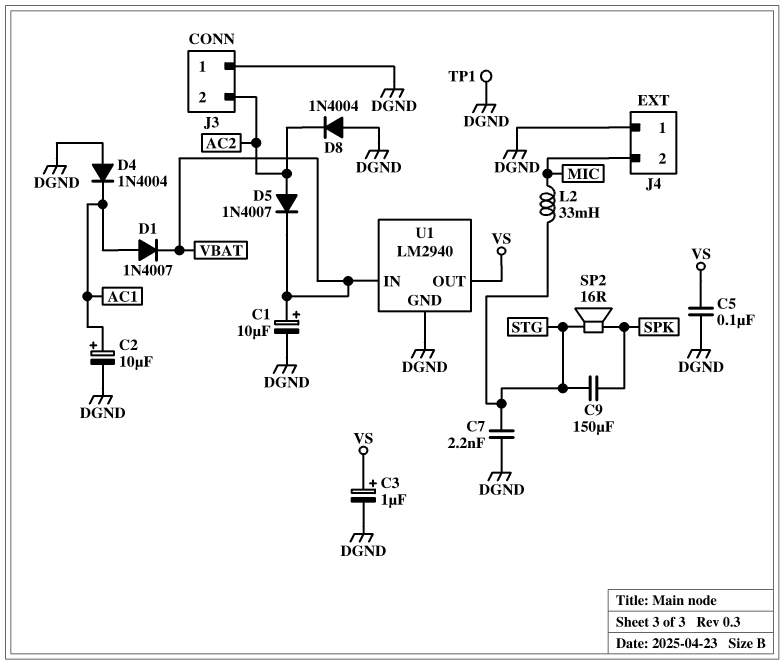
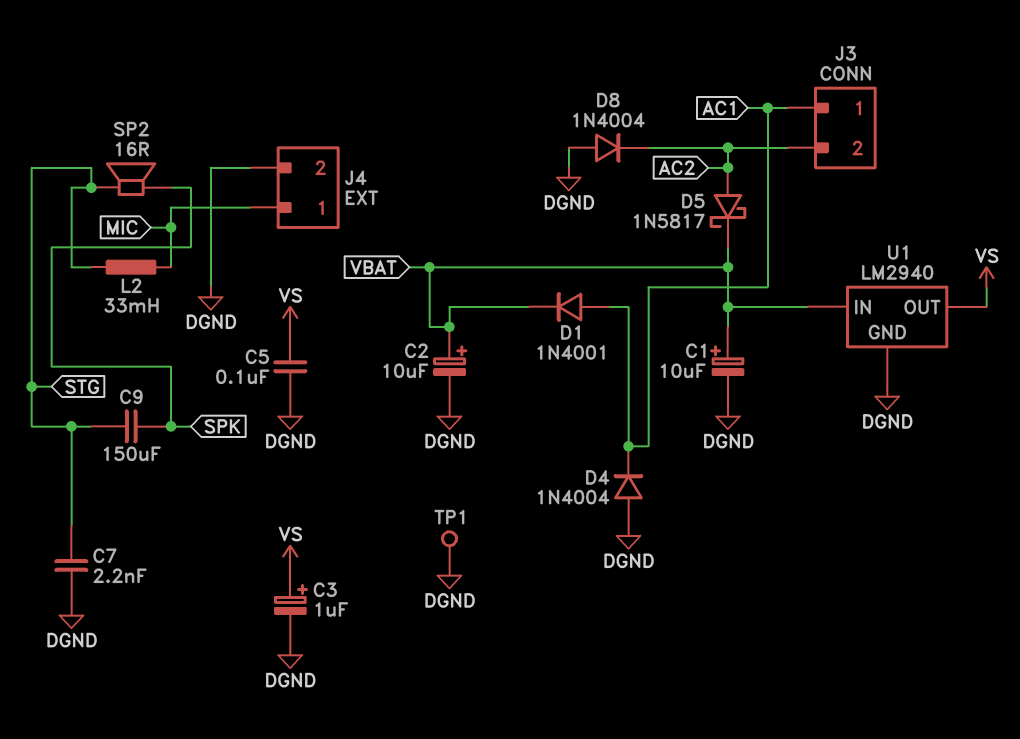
C2: 10uF (plus AC1, minus DGND) -> 10uF (plus VBAT, minus DGND)
D1: diode 1N4007 (A AC1, K VBAT) -> diode 1N4001 (A AC1, K VBAT)
D5: diode 1N4007 (A AC2, K VBAT) -> schottky 1N5817 (A AC2, K VBAT)
J3 pin 1: DGND -> AC1
J4 pin 1: DGND -> MIC
J4 pin 2: MIC -> DGND

